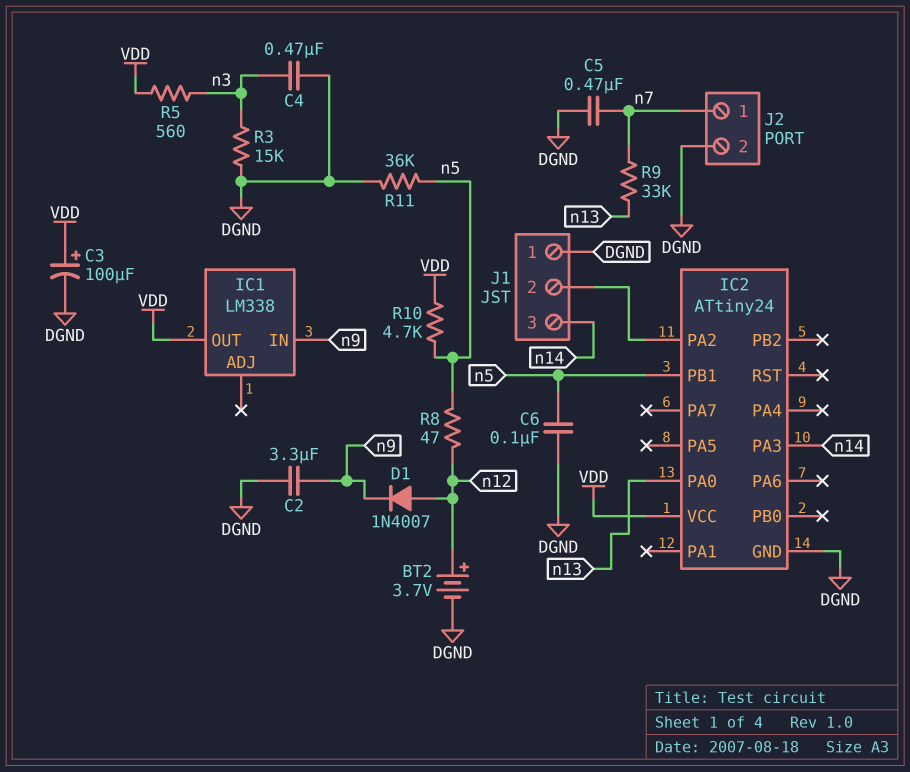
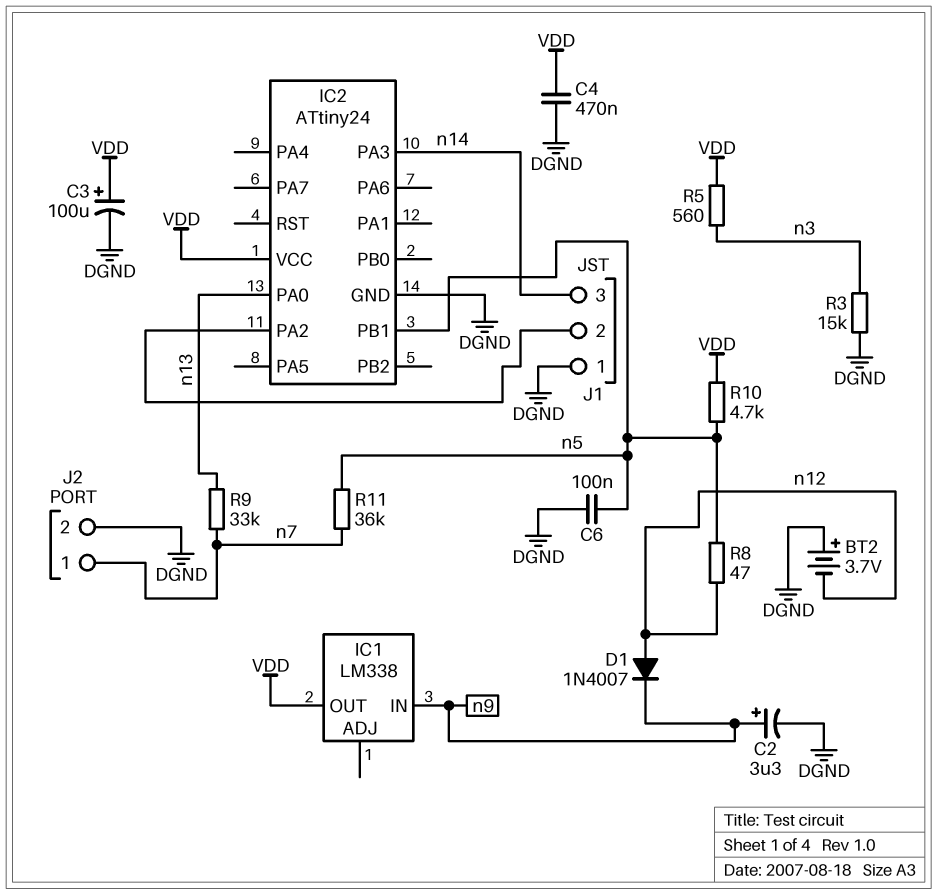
BT2: 3.7V (plus n12, minus DGND) -> 3.7V (plus DGND, minus n12)
C2: 3.3uF (DGND, n9) -> 3.3uF (plus n9, minus DGND)
C4: 470nF (DGND, n3) -> 470nF (DGND, VDD)
C5: 470nF (DGND, n7) -> none
R11: 36k (DGND, n5) -> 36k (n5, n7)

